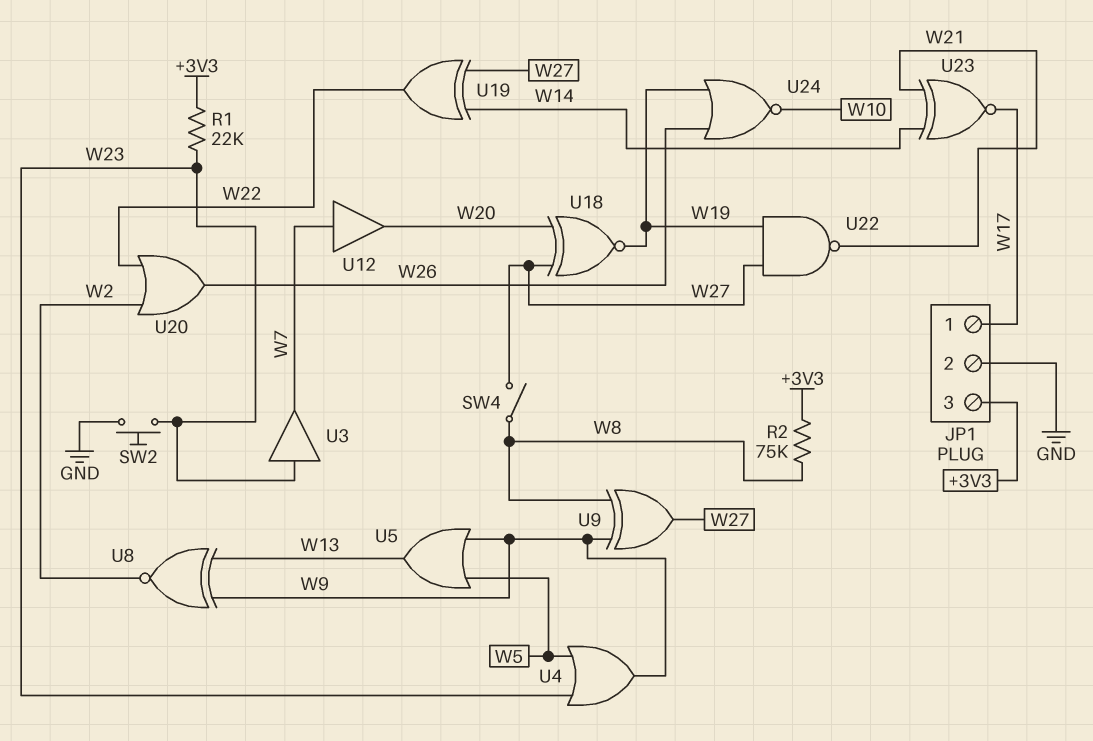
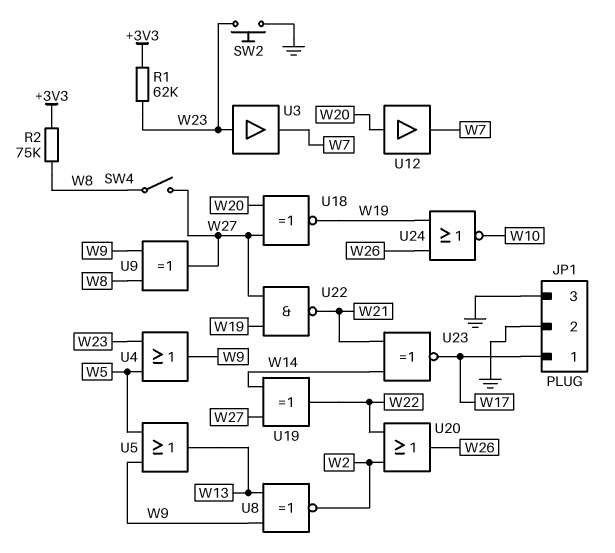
JP1 pin 3: +3V3 -> GND
R1: 22k (+3V3, W23) -> 62k (+3V3, W23)
U12: buffer (in W7, out W20) -> buffer (in W20, out W7)

